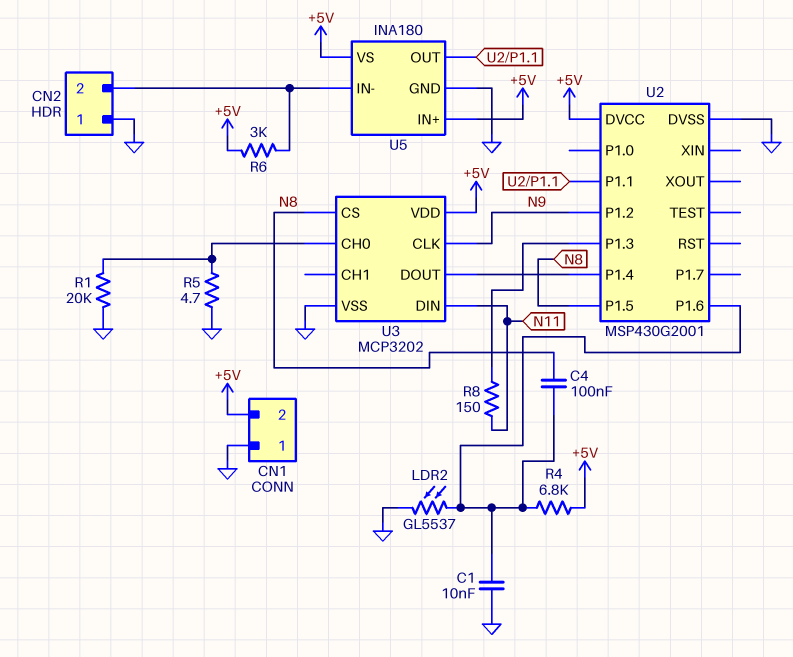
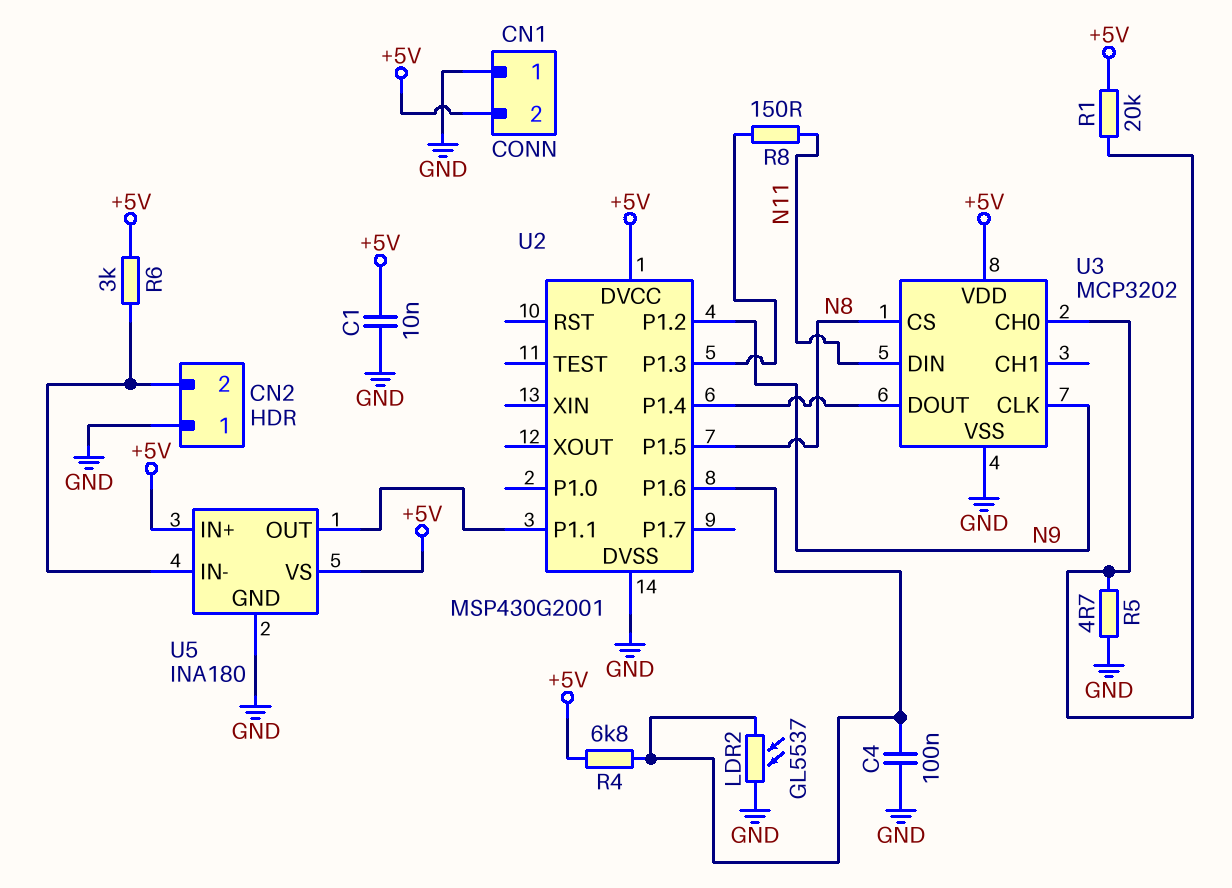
C1: 10nF (GND, U2/P1.6) -> 10nF (+5V, GND)
C4: 100nF (N8, U2/P1.6) -> 100nF (GND, U2/P1.6)
R1: 20k (GND, U3/CH0) -> 20k (+5V, U3/CH0)

